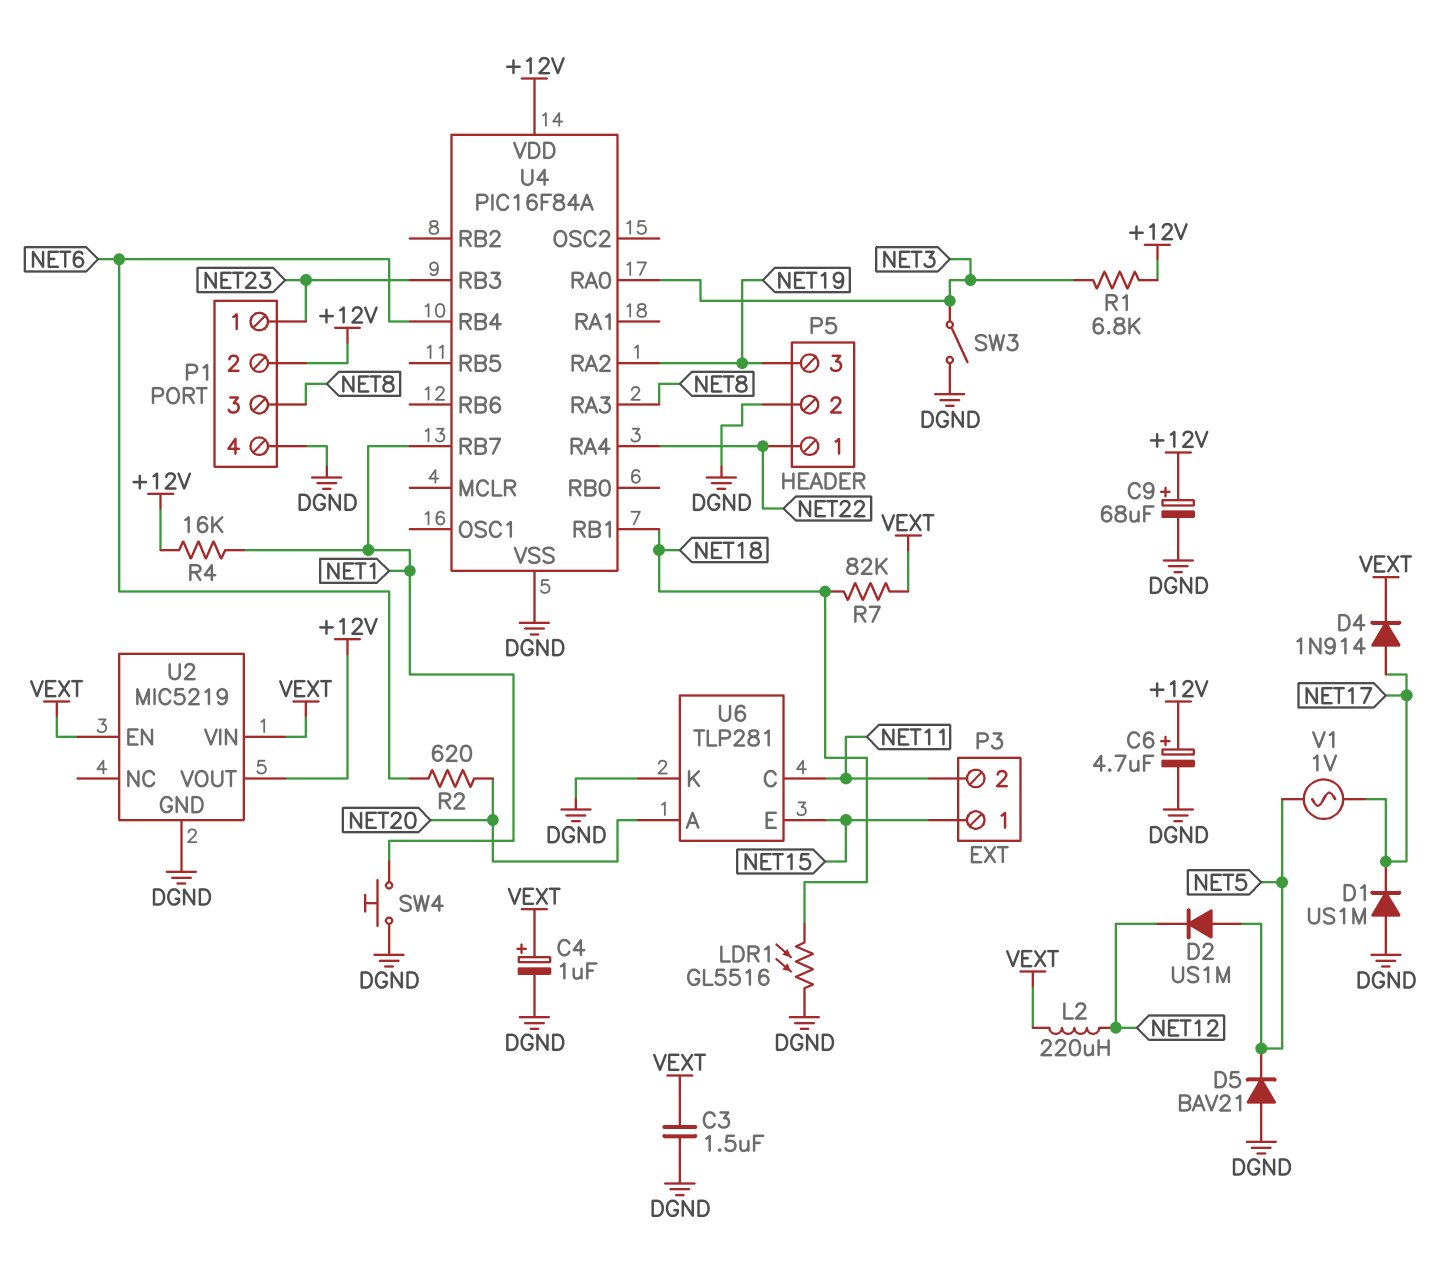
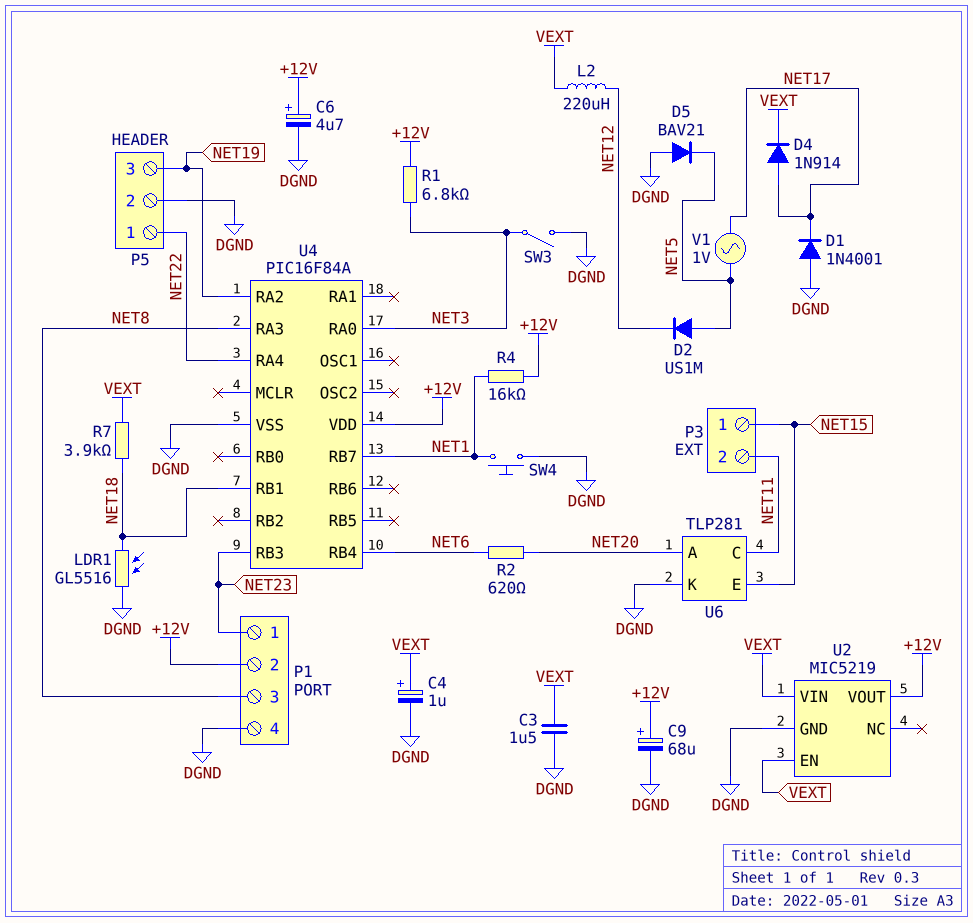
D1: diode US1M (A DGND, K NET17) -> diode 1N4001 (A DGND, K NET17)
R7: 82k (NET18, VEXT) -> 3.9k (NET18, VEXT)

